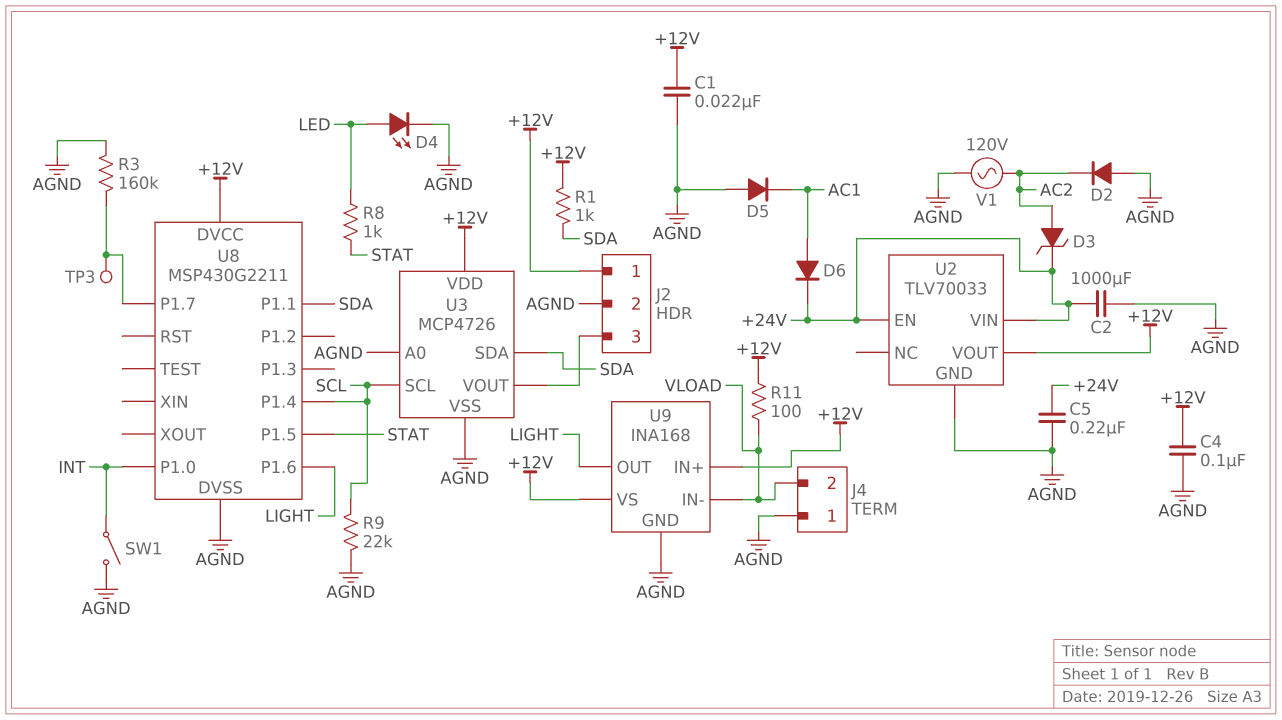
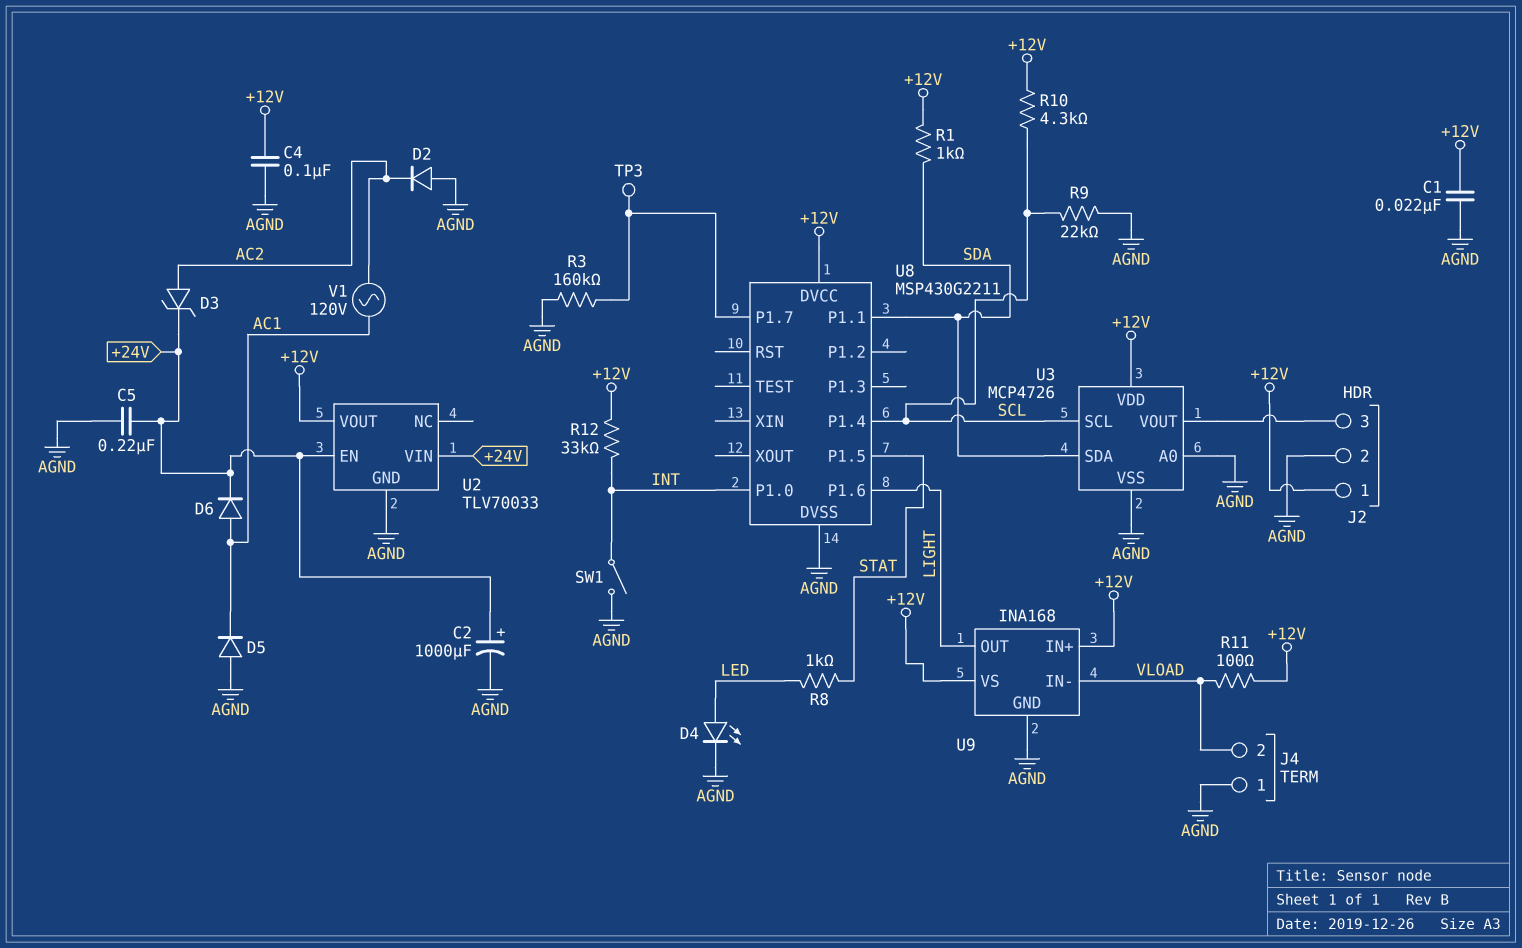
C2: 1000uF (+24V, AGND) -> 1000uF (plus +24V, minus AGND)
R10: none -> 4.3k (+12V, SCL)
R12: none -> 33k (+12V, INT)
V1: AC 120V (AC2, AGND) -> AC 120V (AC1, AC2)

